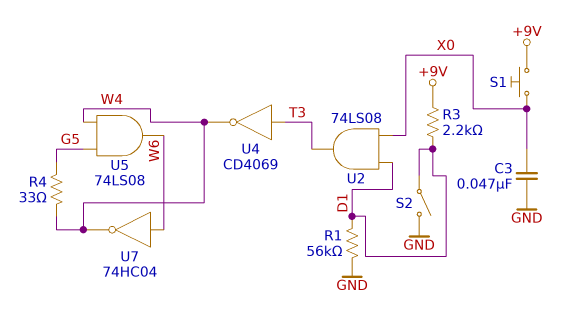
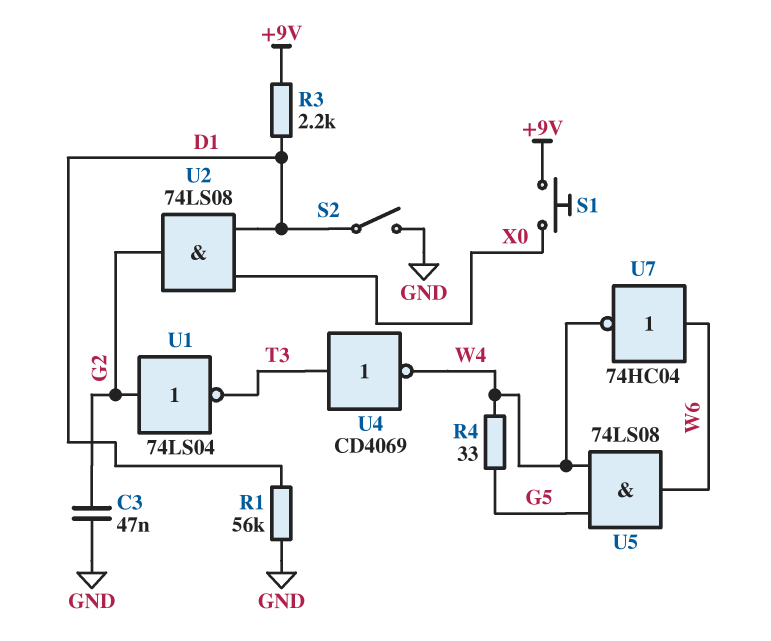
C3: 47nF (GND, X0) -> 47nF (G2, GND)
U1: none -> NOT 74LS04 (in G2, out T3)
U2: AND 74LS08 (in D1, in X0, out T3) -> AND 74LS08 (in D1, in X0, out G2)

